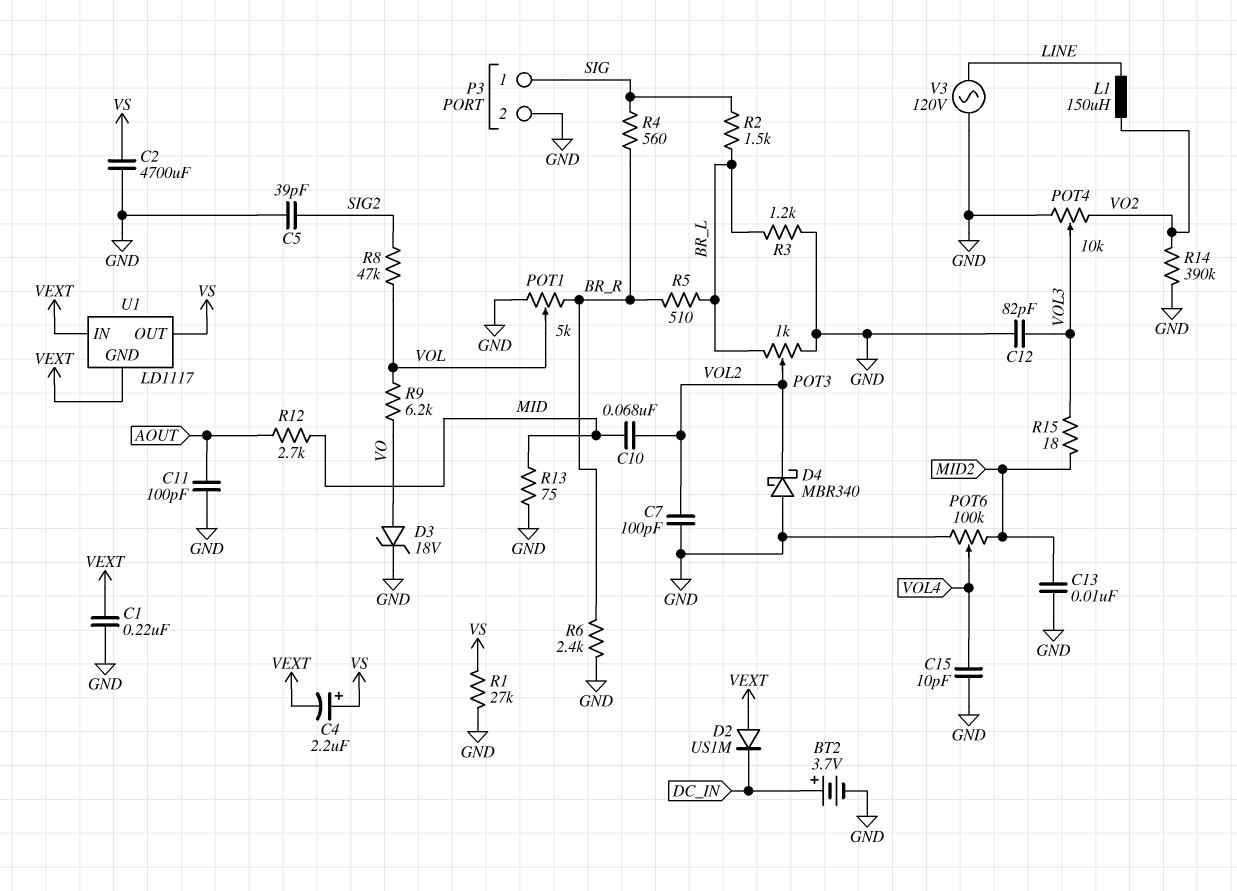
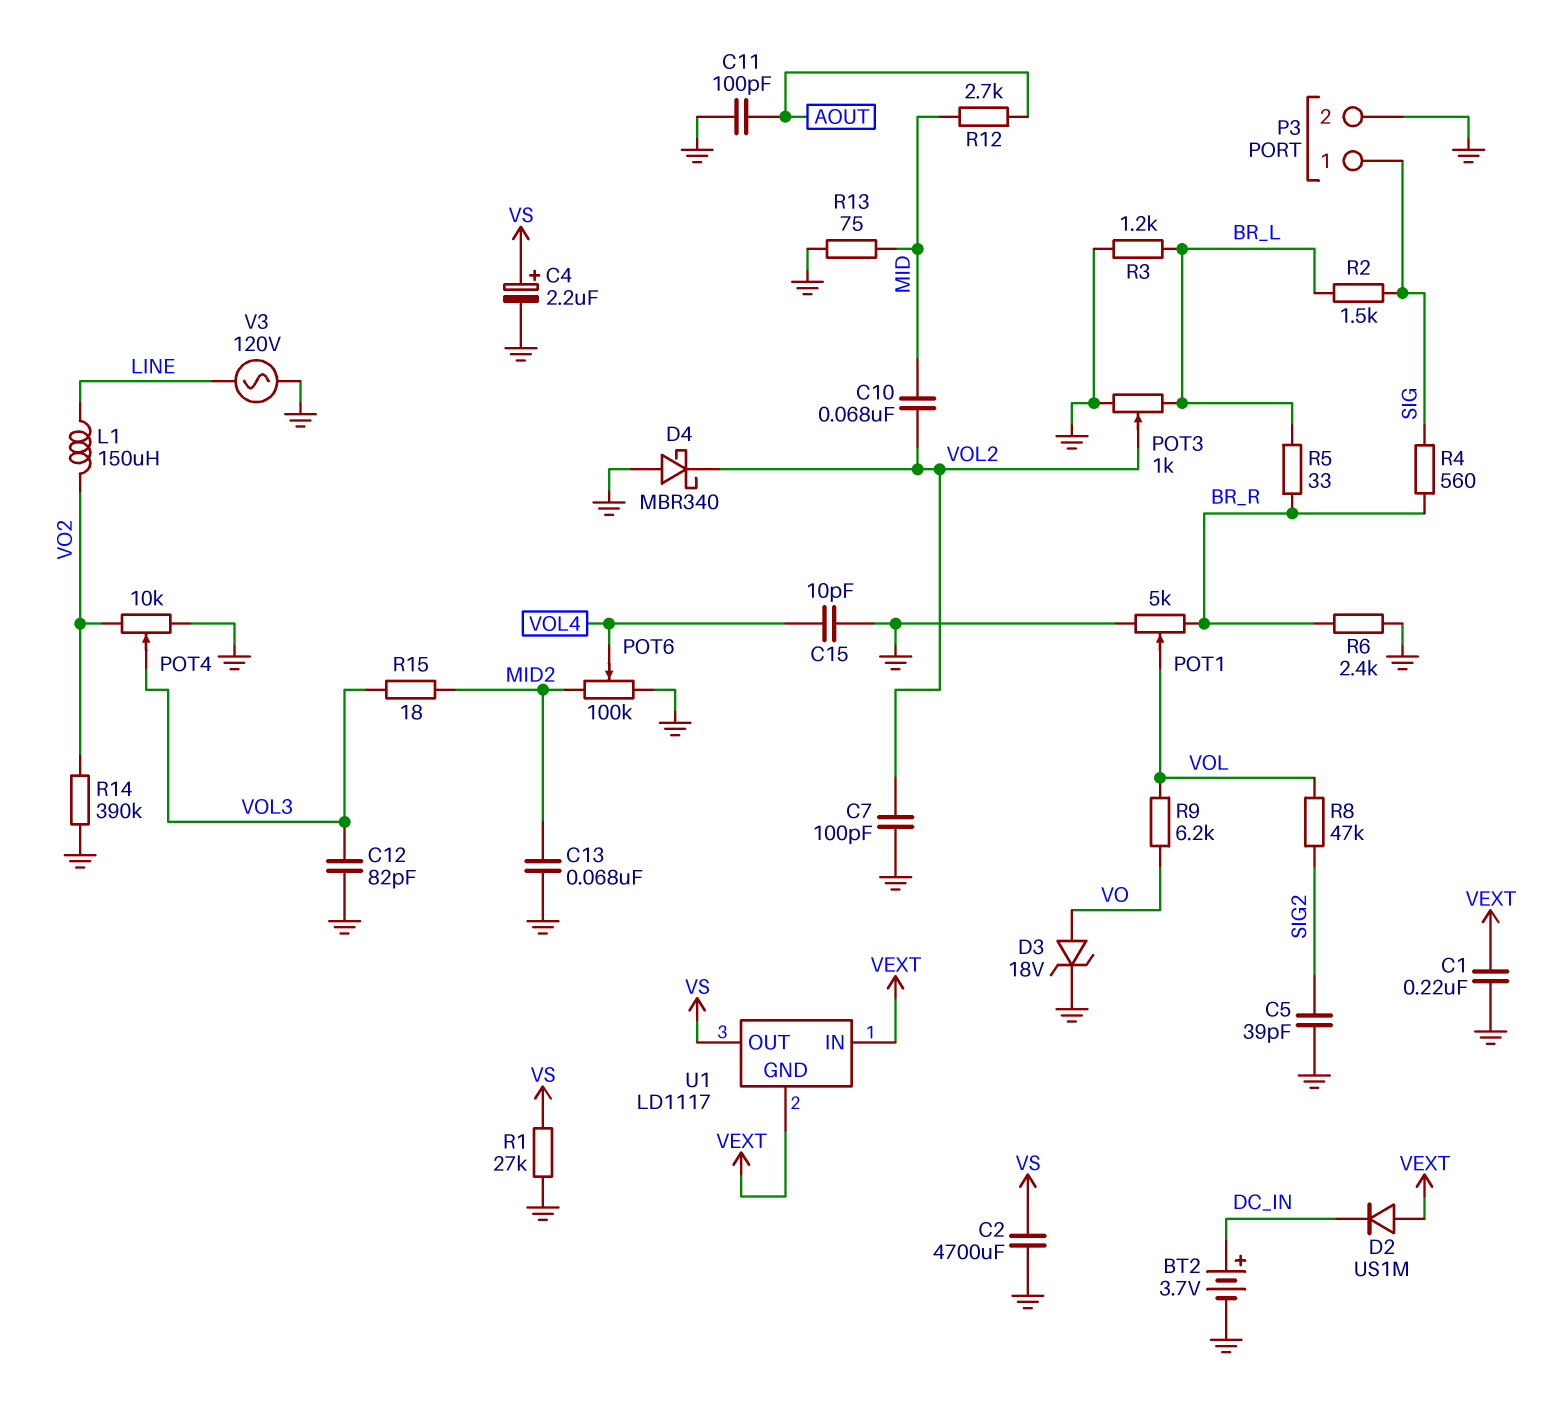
C4: 2.2uF (plus VS, minus VEXT) -> 2.2uF (plus VS, minus GND)
C13: 10nF (GND, MID2) -> 68nF (GND, MID2)
R5: 510 (BR_L, BR_R) -> 33 (BR_L, BR_R)

